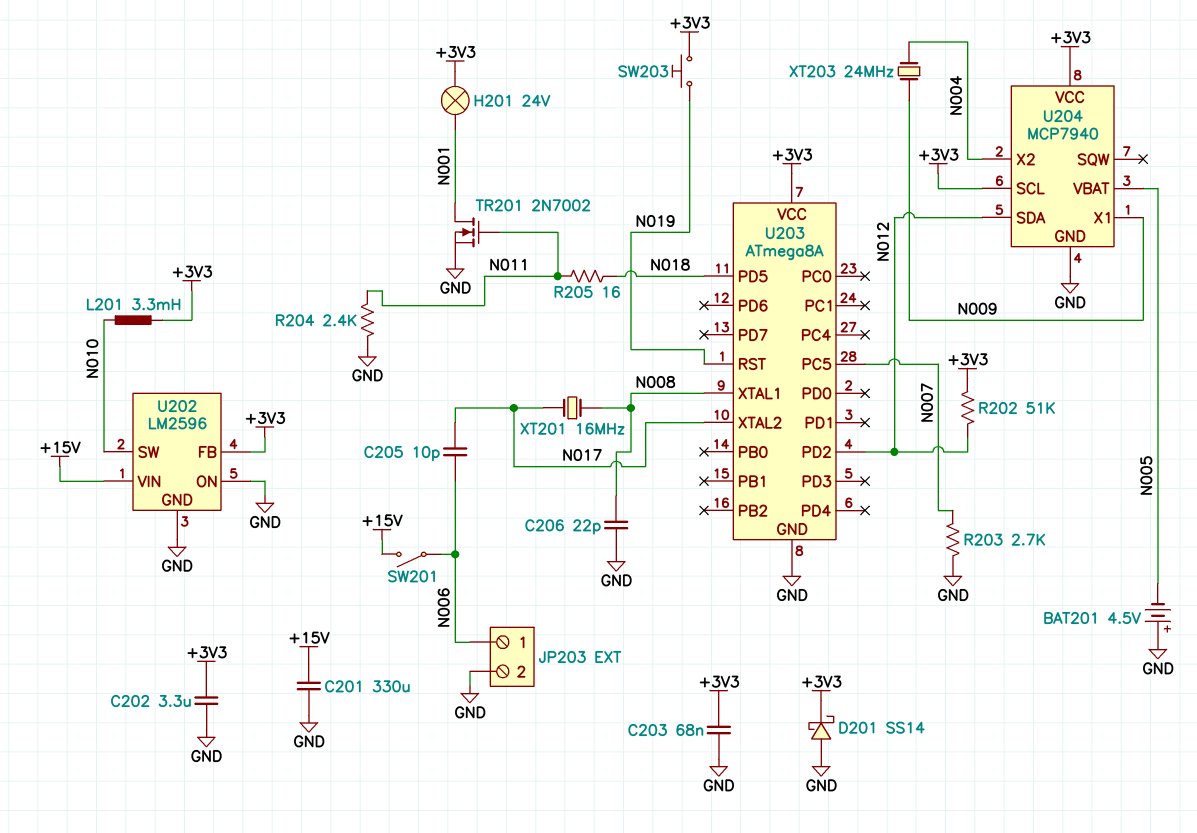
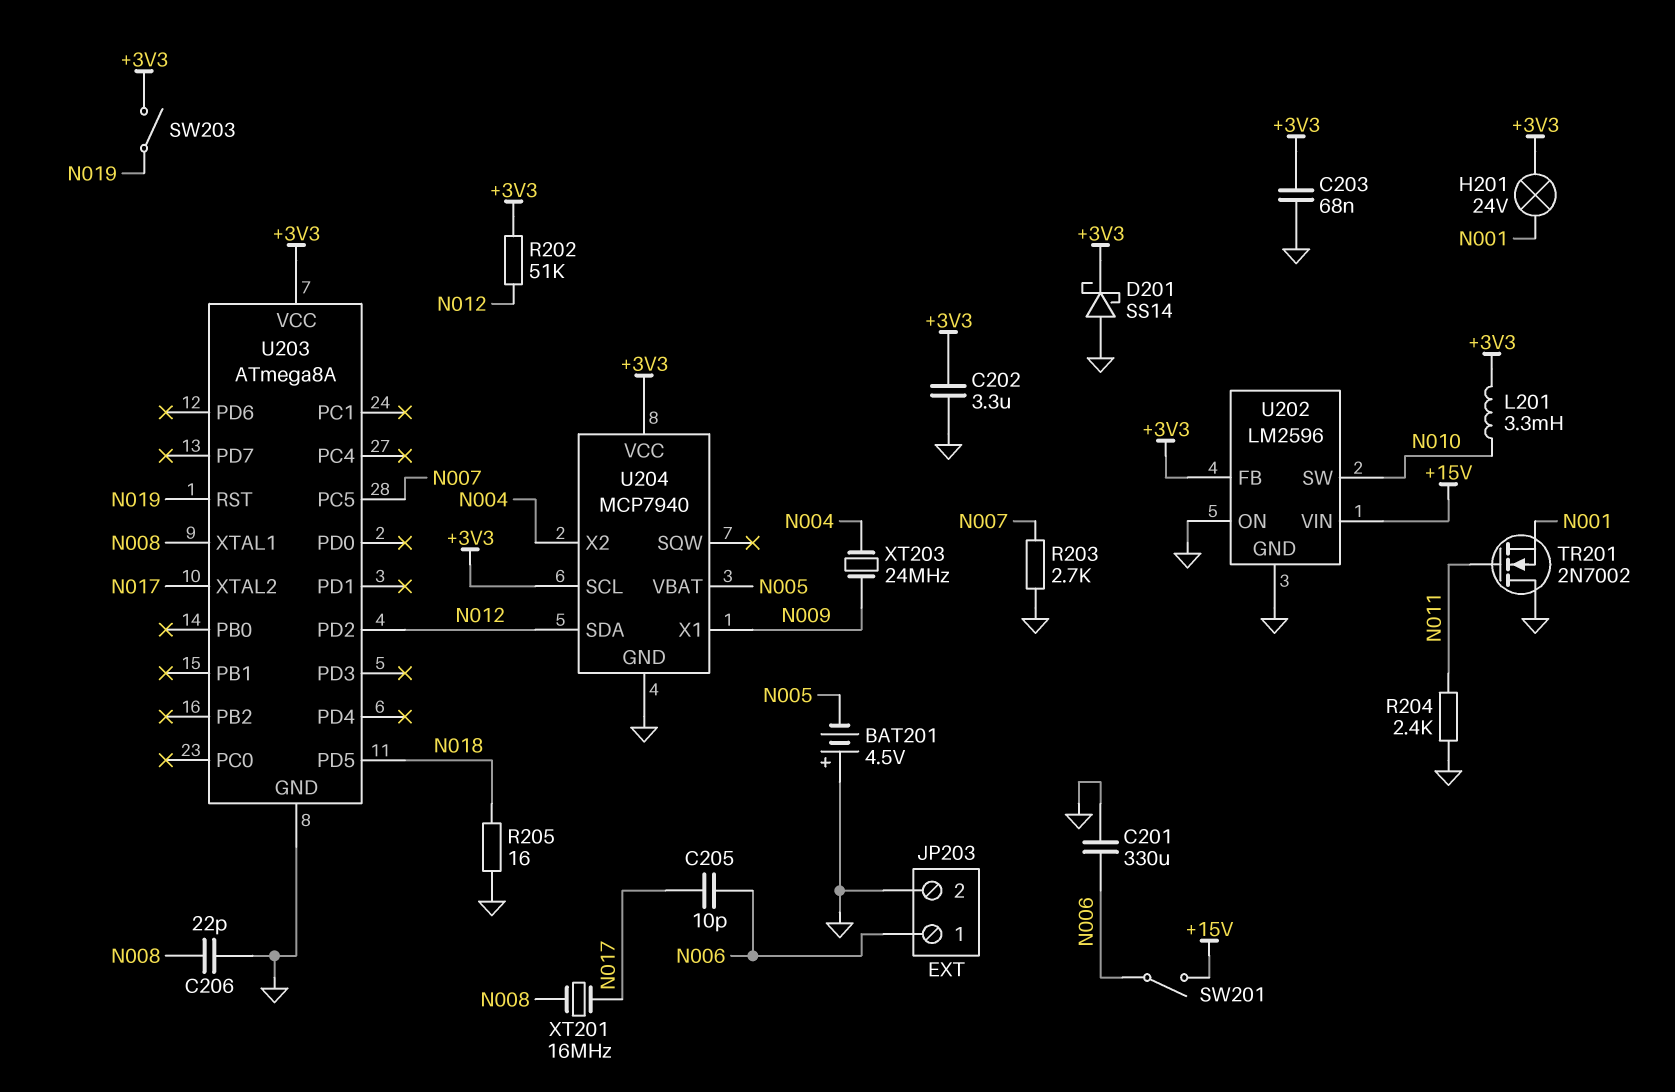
C201: 330uF (+15V, GND) -> 330uF (GND, N006)
R205: 16 (N011, N018) -> 16 (GND, N018)
SW203: button (+3V3, N019) -> switch (+3V3, N019)
TR201: NMOS 2N7002 (G N011, D N001, S GND) -> NMOS 2N7002 (G N011, D GND, S N001)

